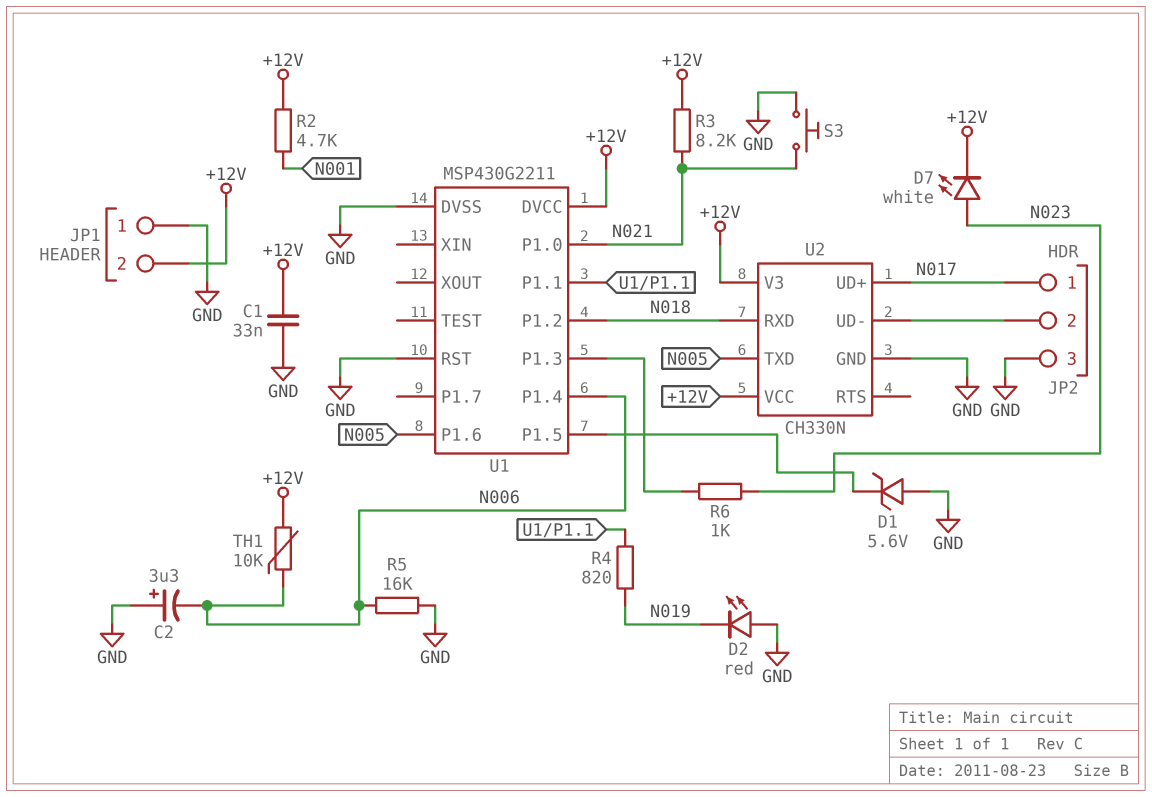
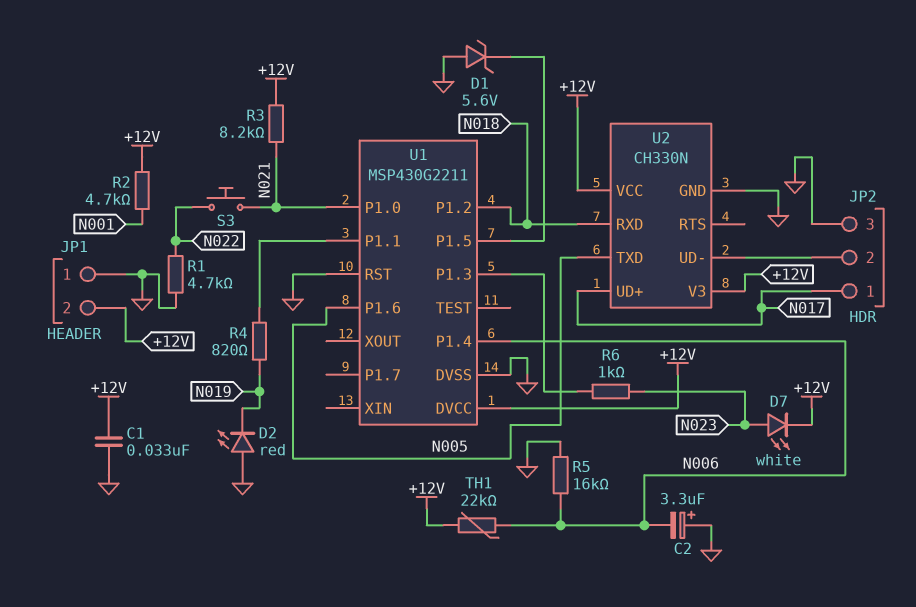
R1: none -> 4.7k (GND, N022)
S3: button (GND, N021) -> button (N021, N022)
TH1: 10k (+12V, N006) -> 22k (+12V, N006)

